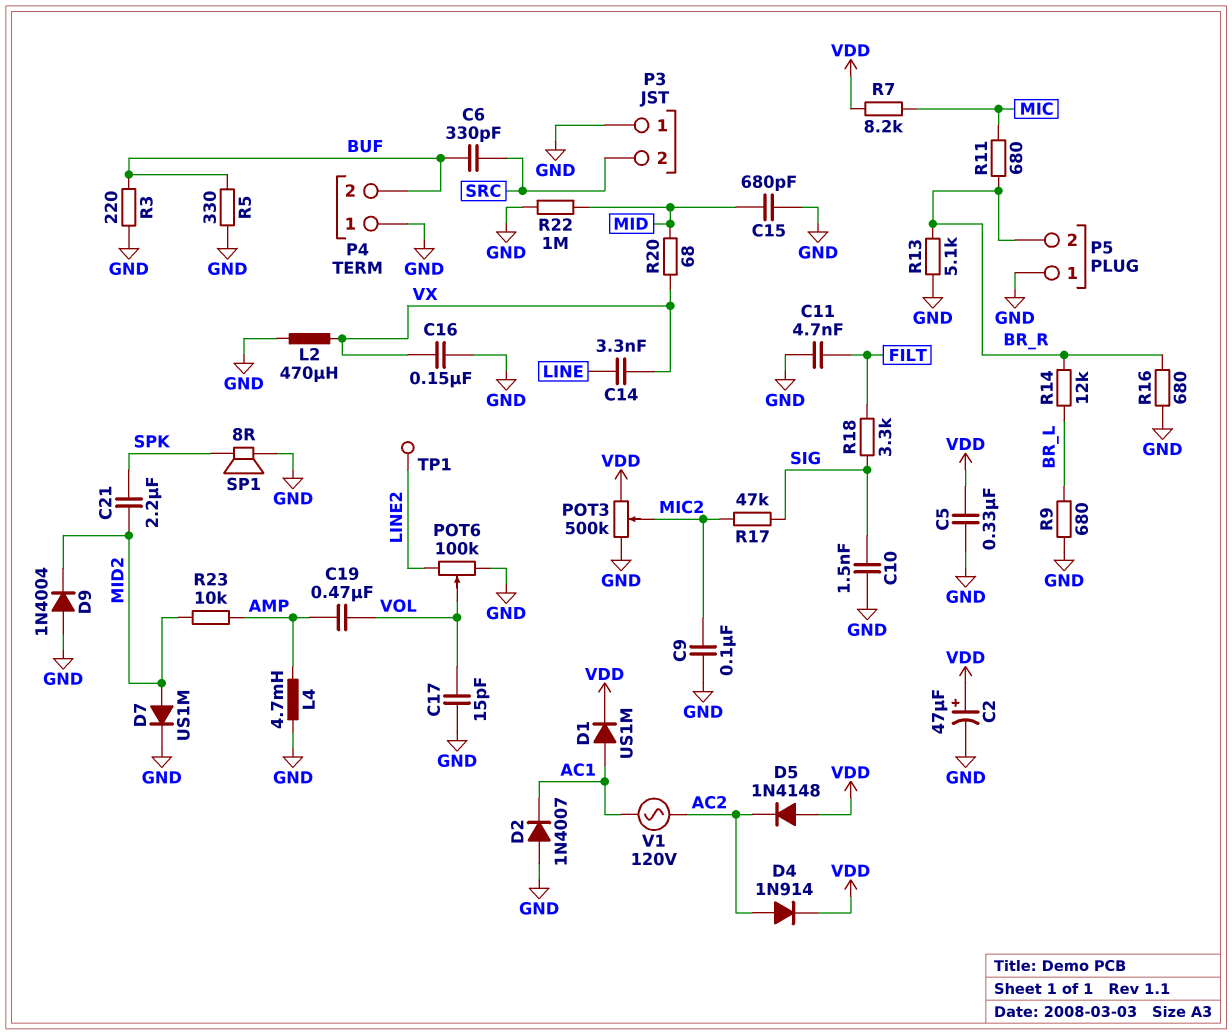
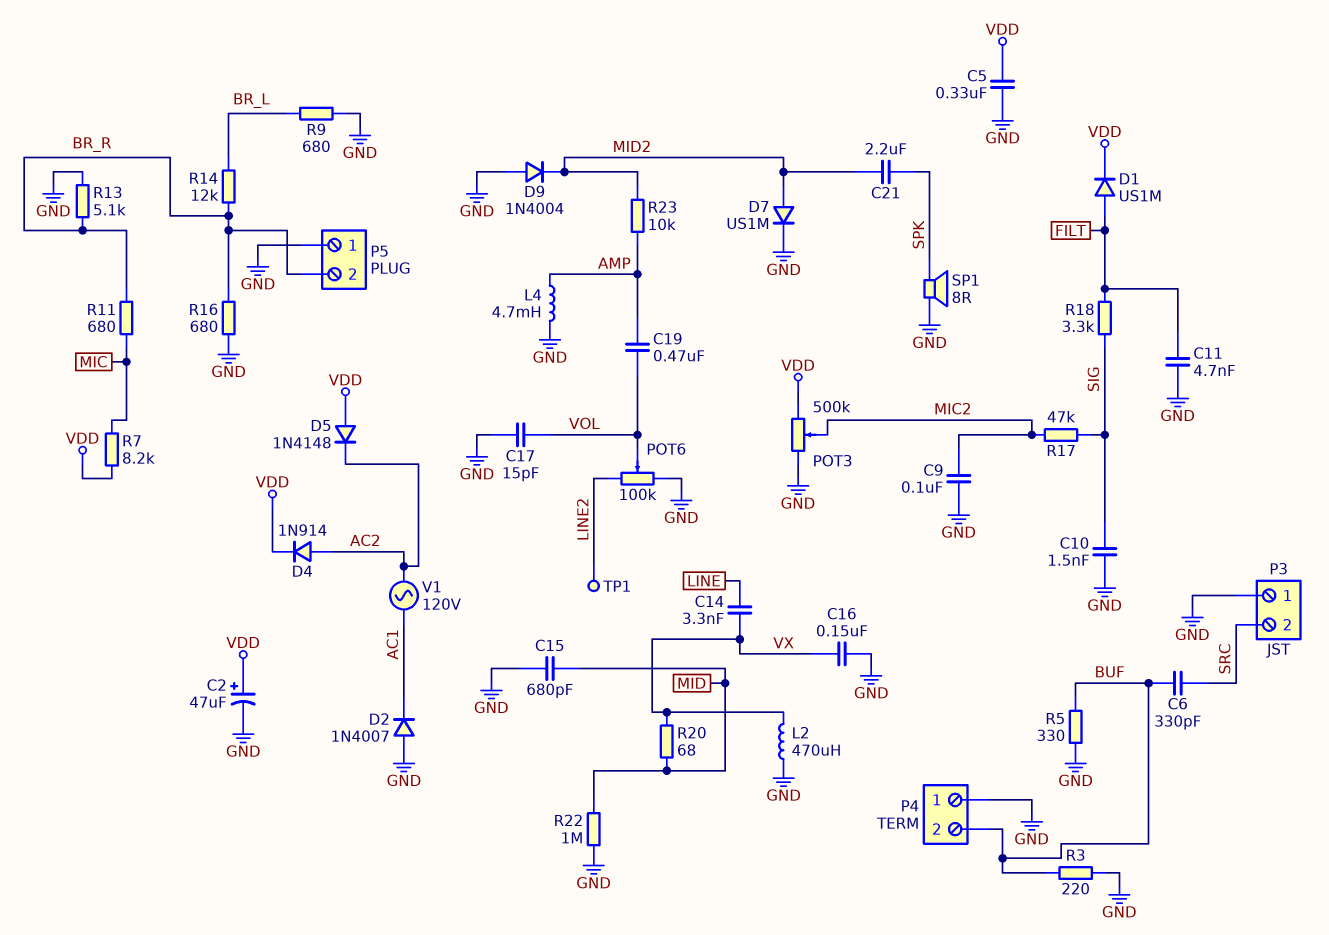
D1: diode US1M (A AC1, K VDD) -> diode US1M (A FILT, K VDD)

